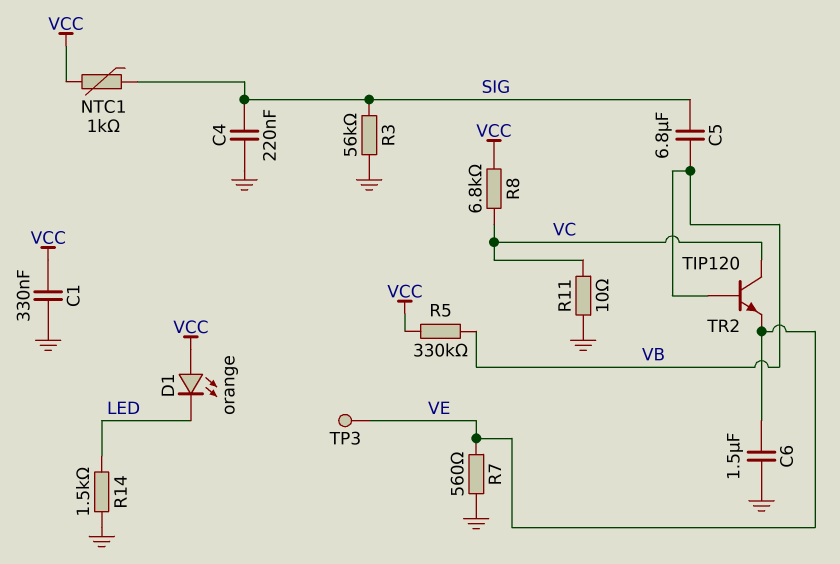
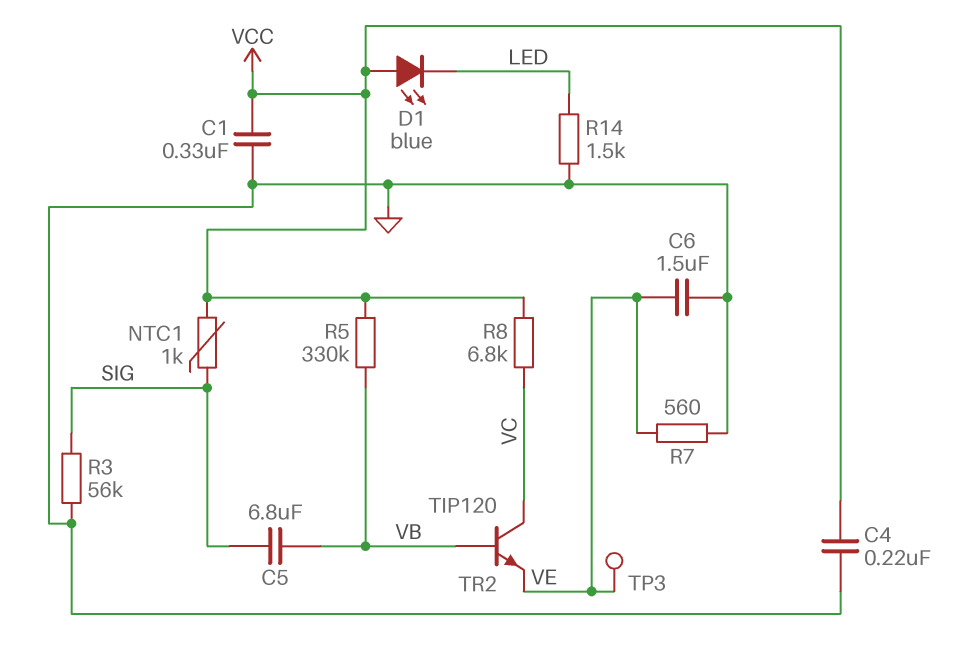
C4: 220nF (GND, SIG) -> 220nF (GND, VCC)
D1: LED orange (A VCC, K LED) -> LED blue (A VCC, K LED)
R11: 10 (GND, VC) -> none

